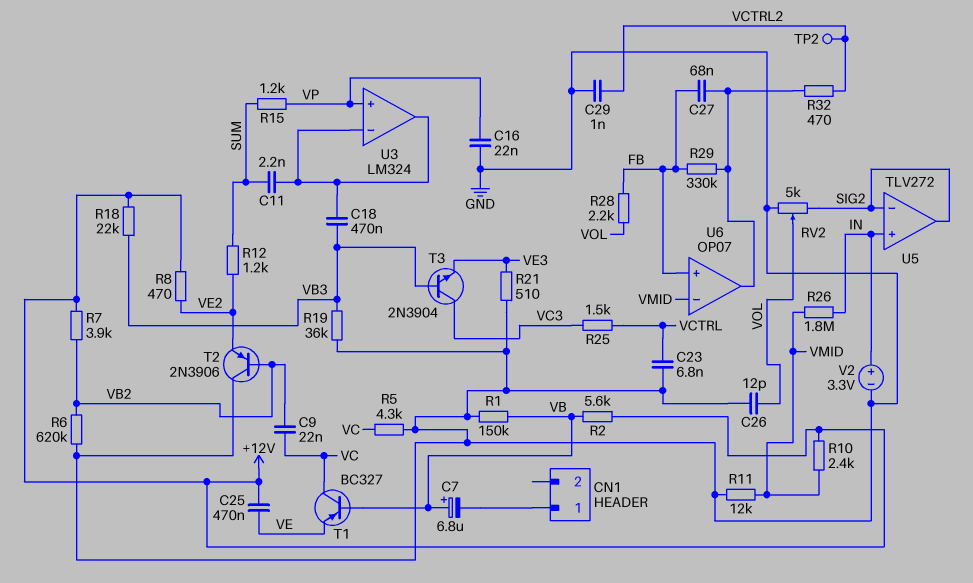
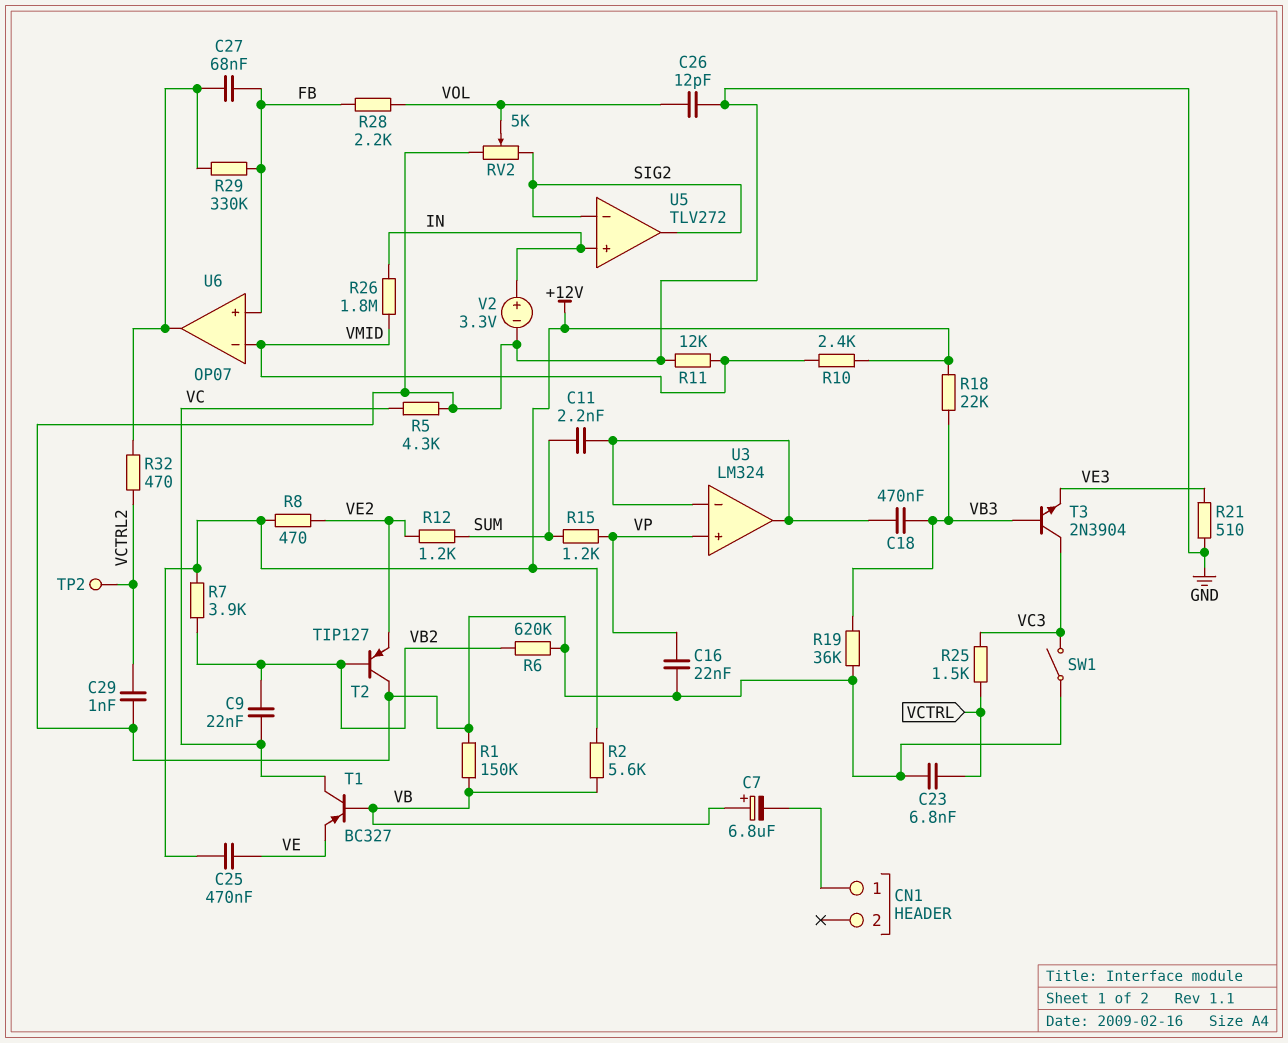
SW1: none -> switch (GND, VC3)
T2: PNP 2N3906 (B VB2, C GND, E VE2) -> PNP TIP127 (B VB2, C GND, E VE2)

